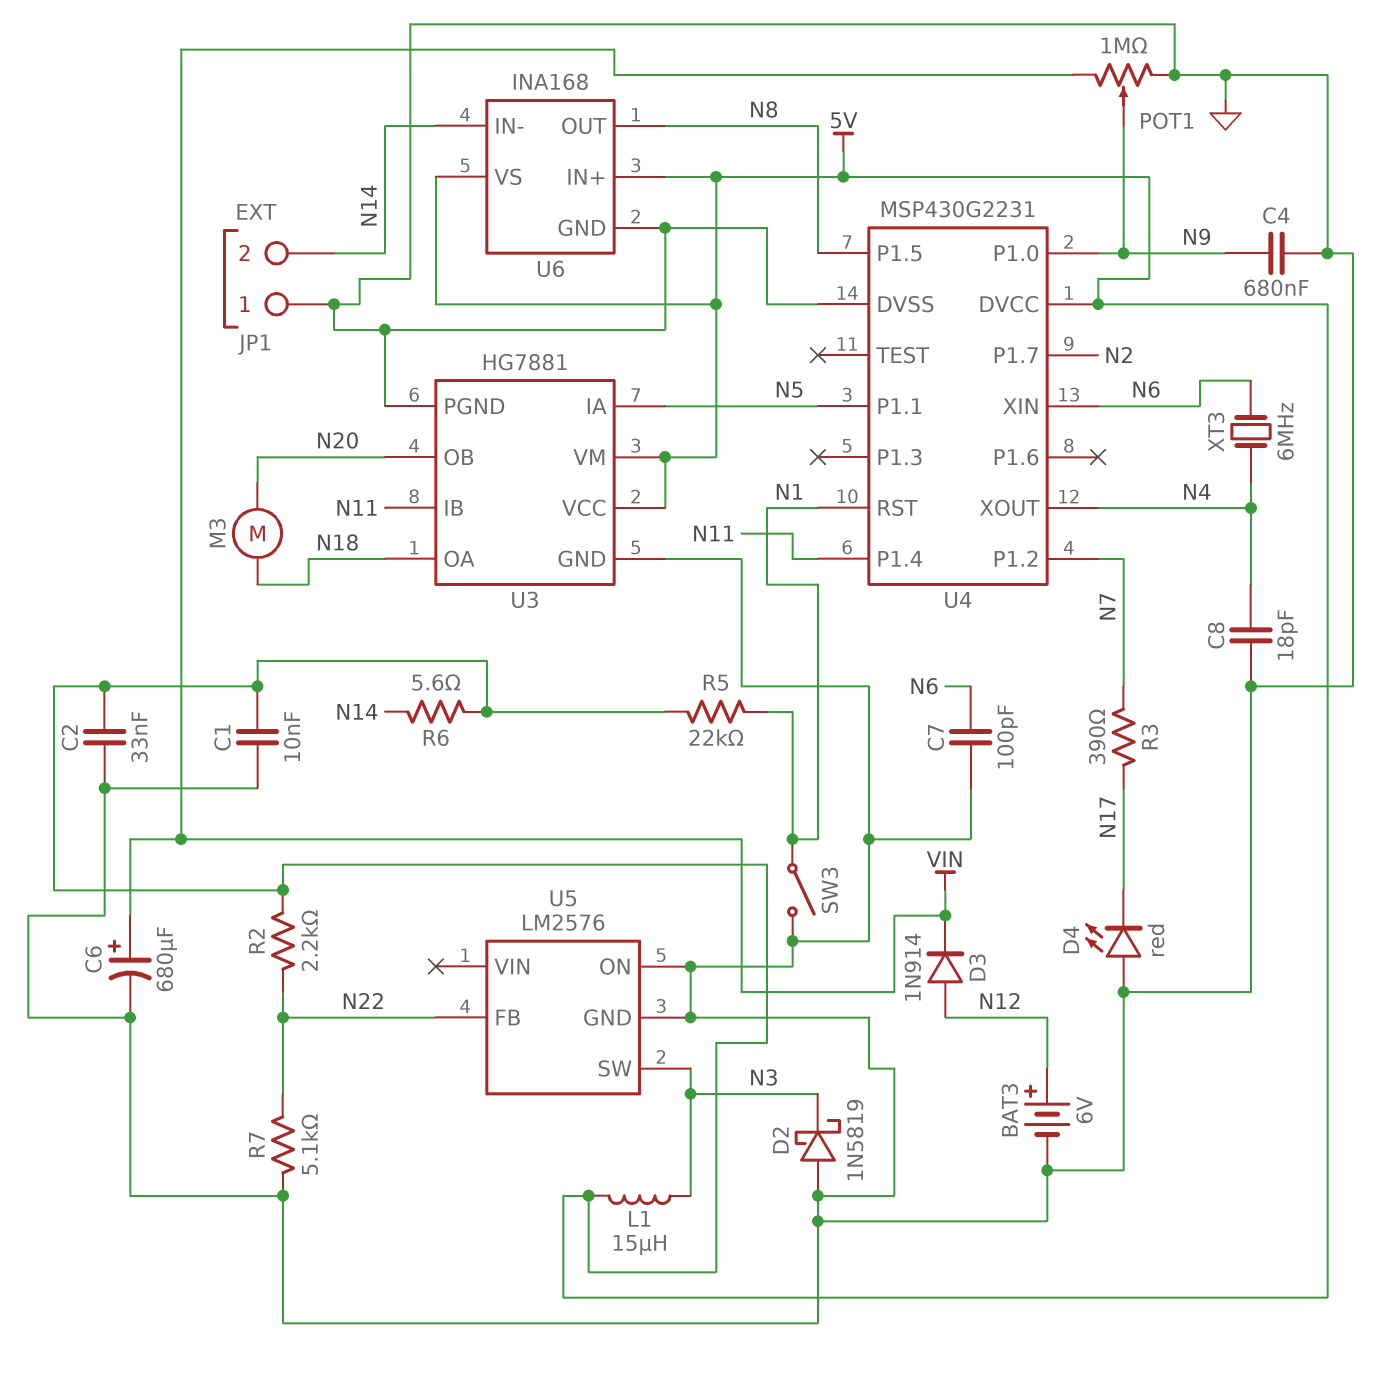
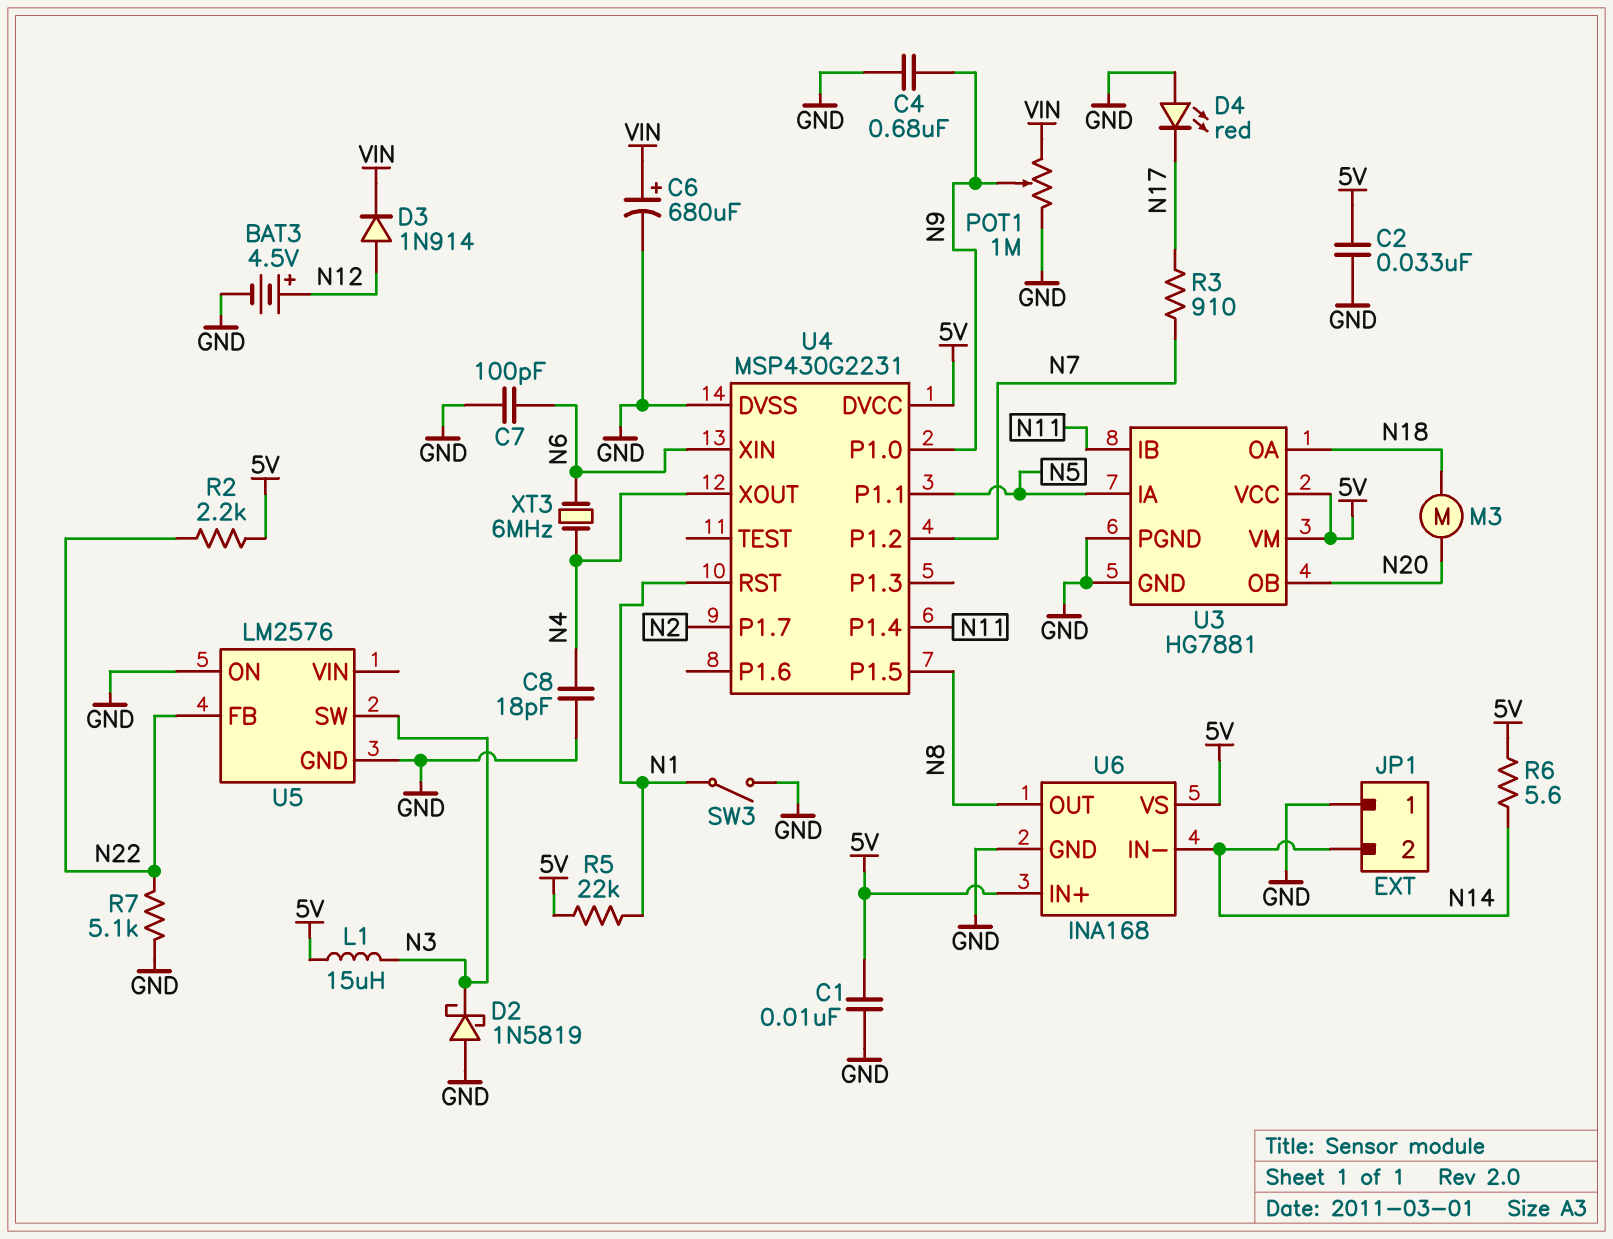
BAT3: 6V (plus N12, minus GND) -> 4.5V (plus N12, minus GND)
R3: 390 (N7, N17) -> 910 (N7, N17)

